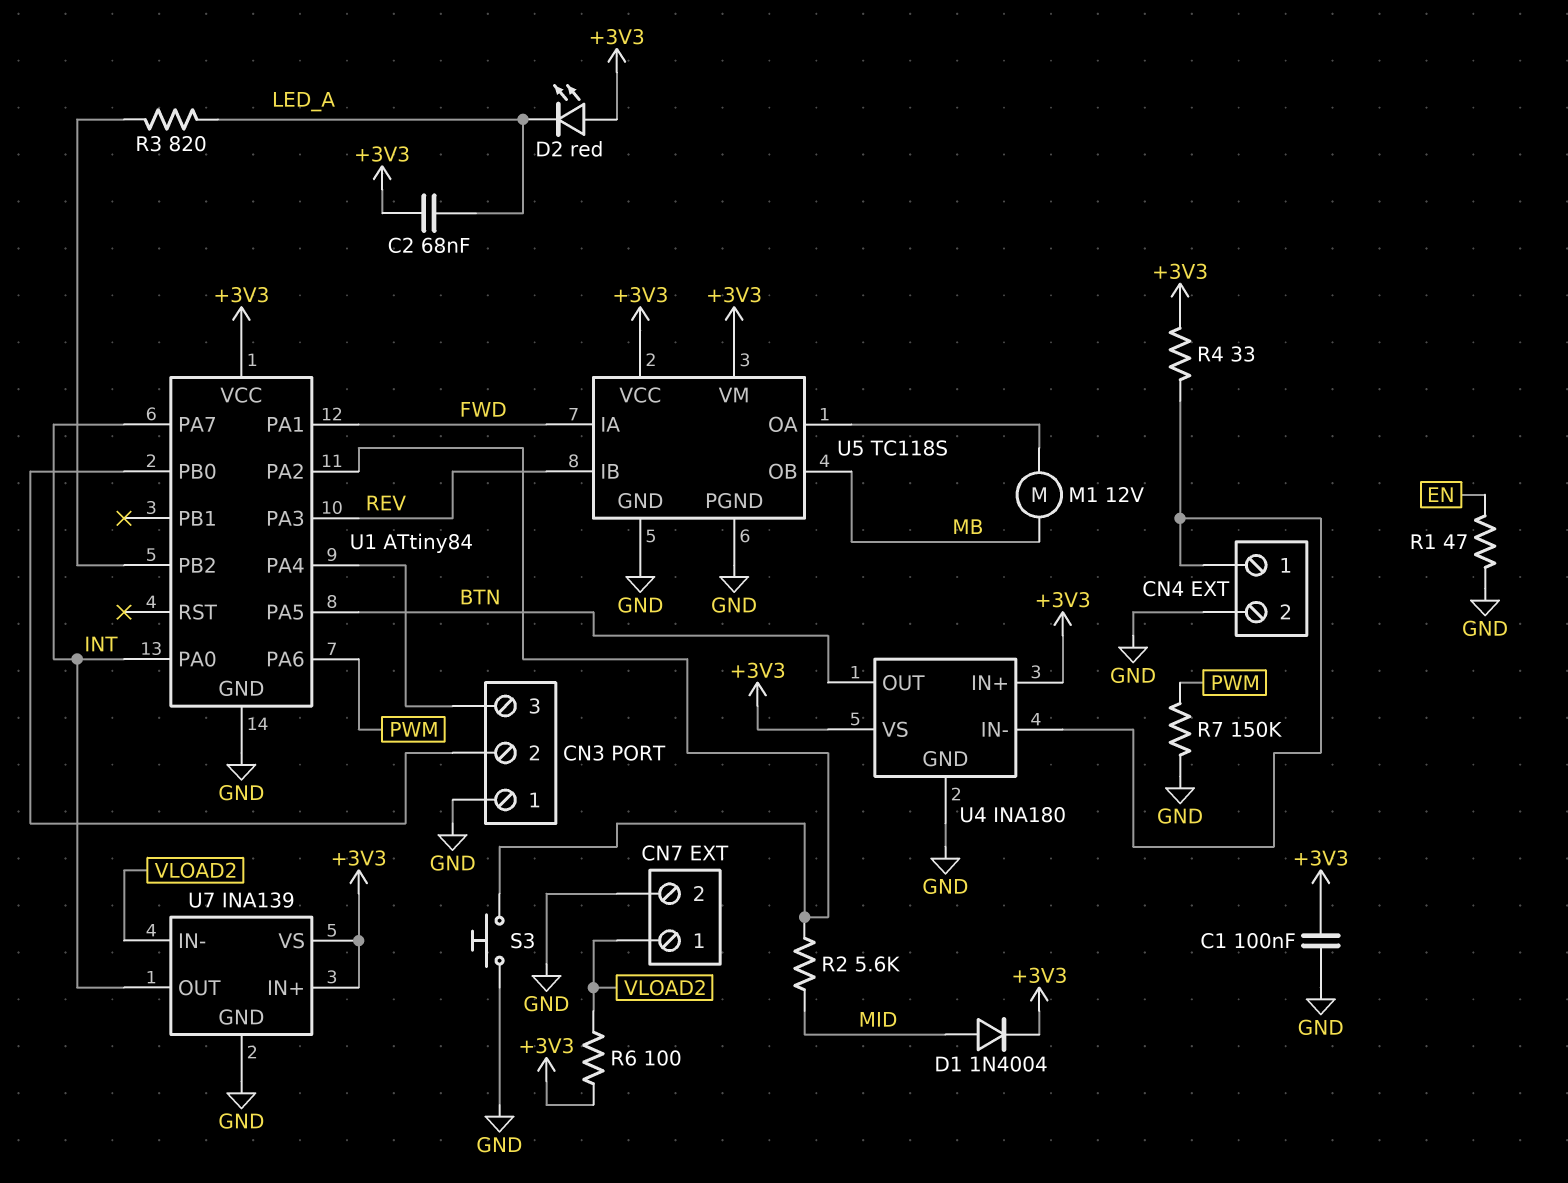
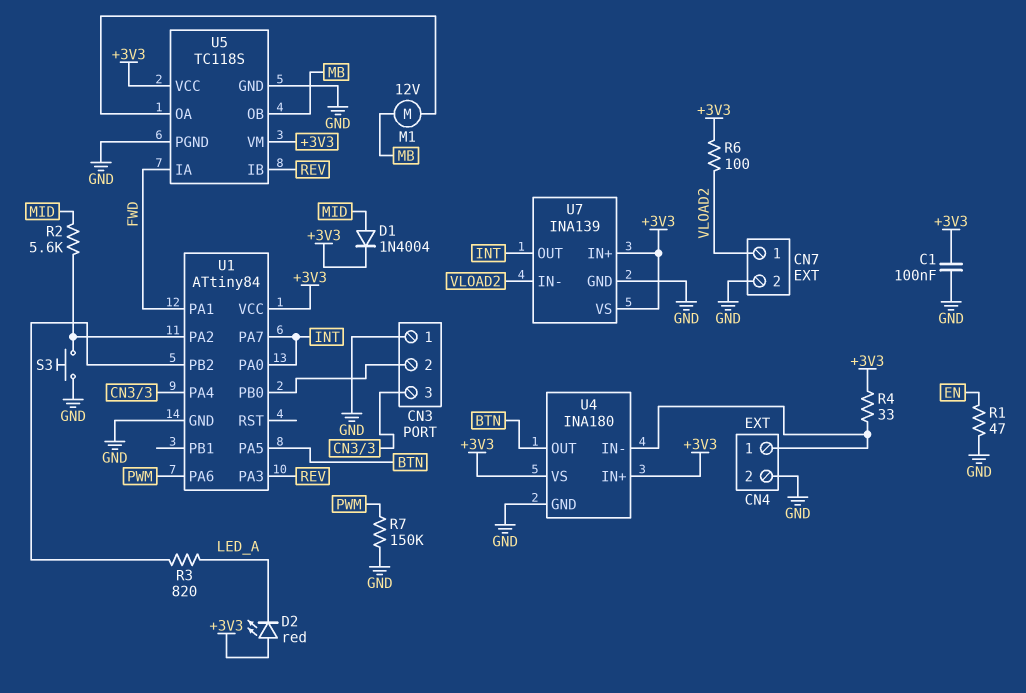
C2: 68nF (+3V3, LED_A) -> none

